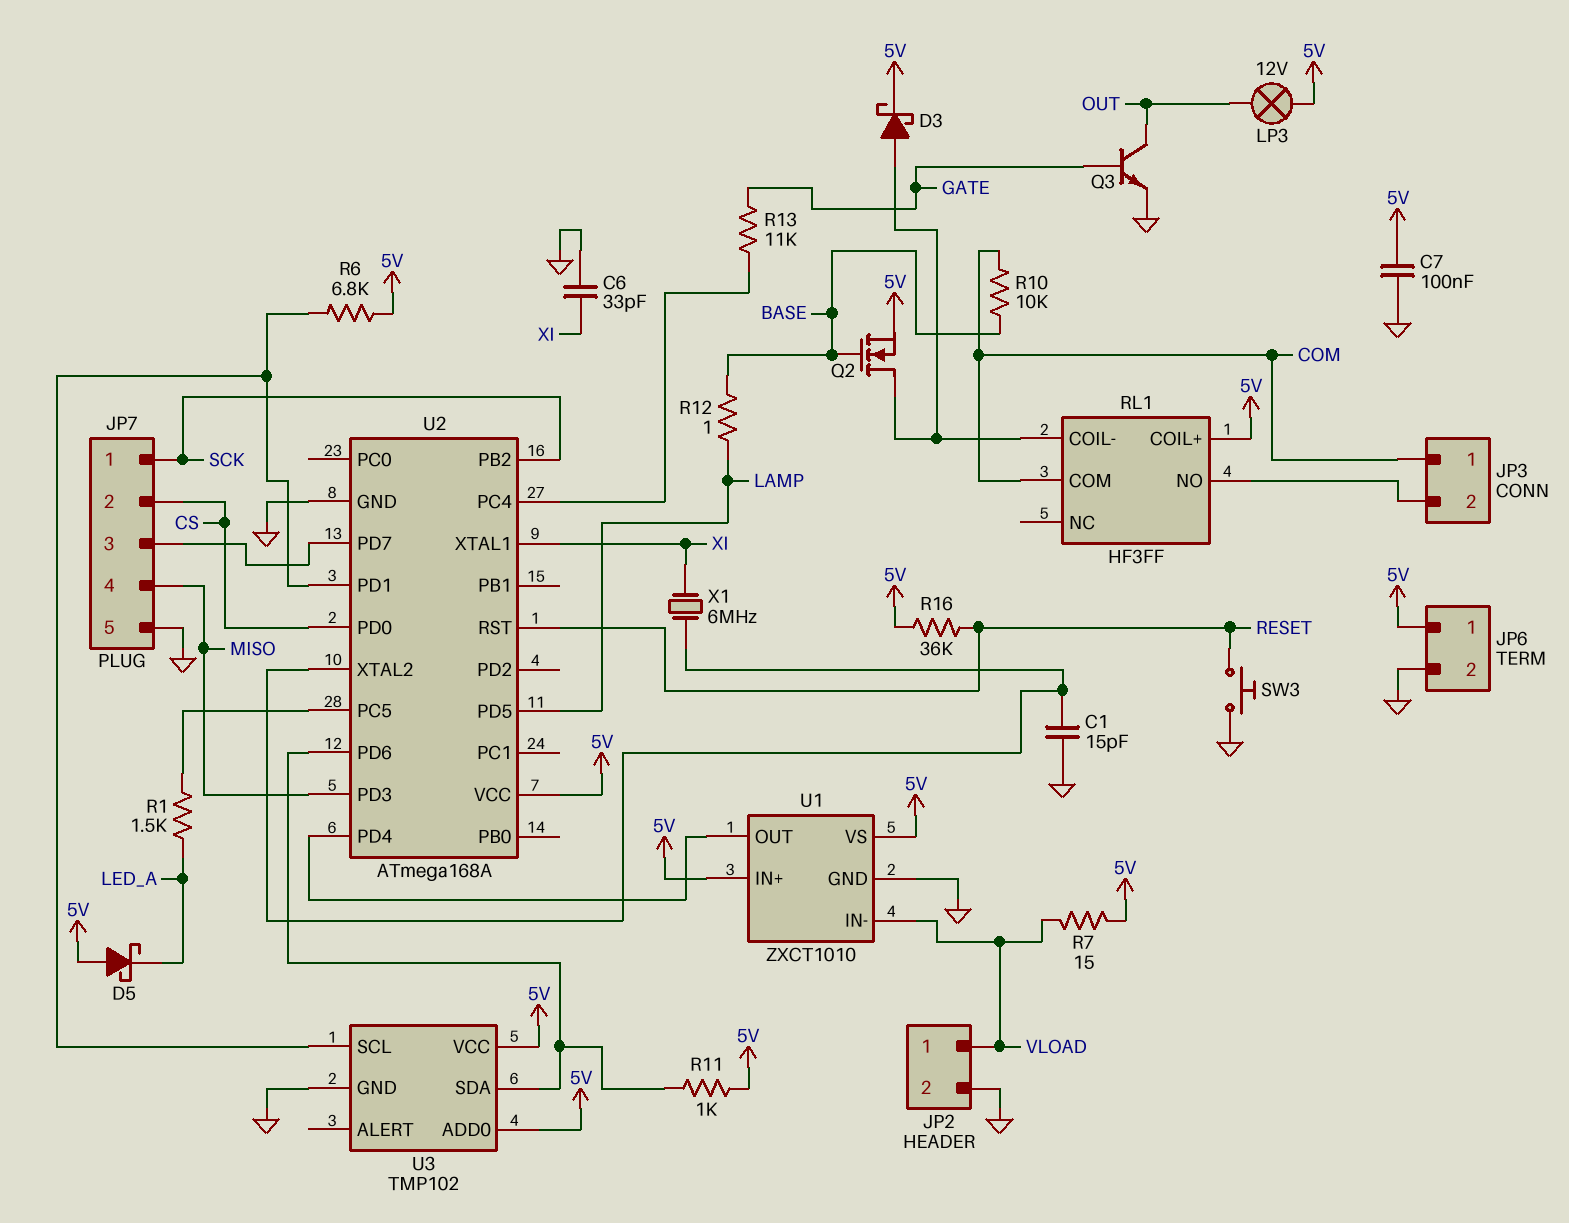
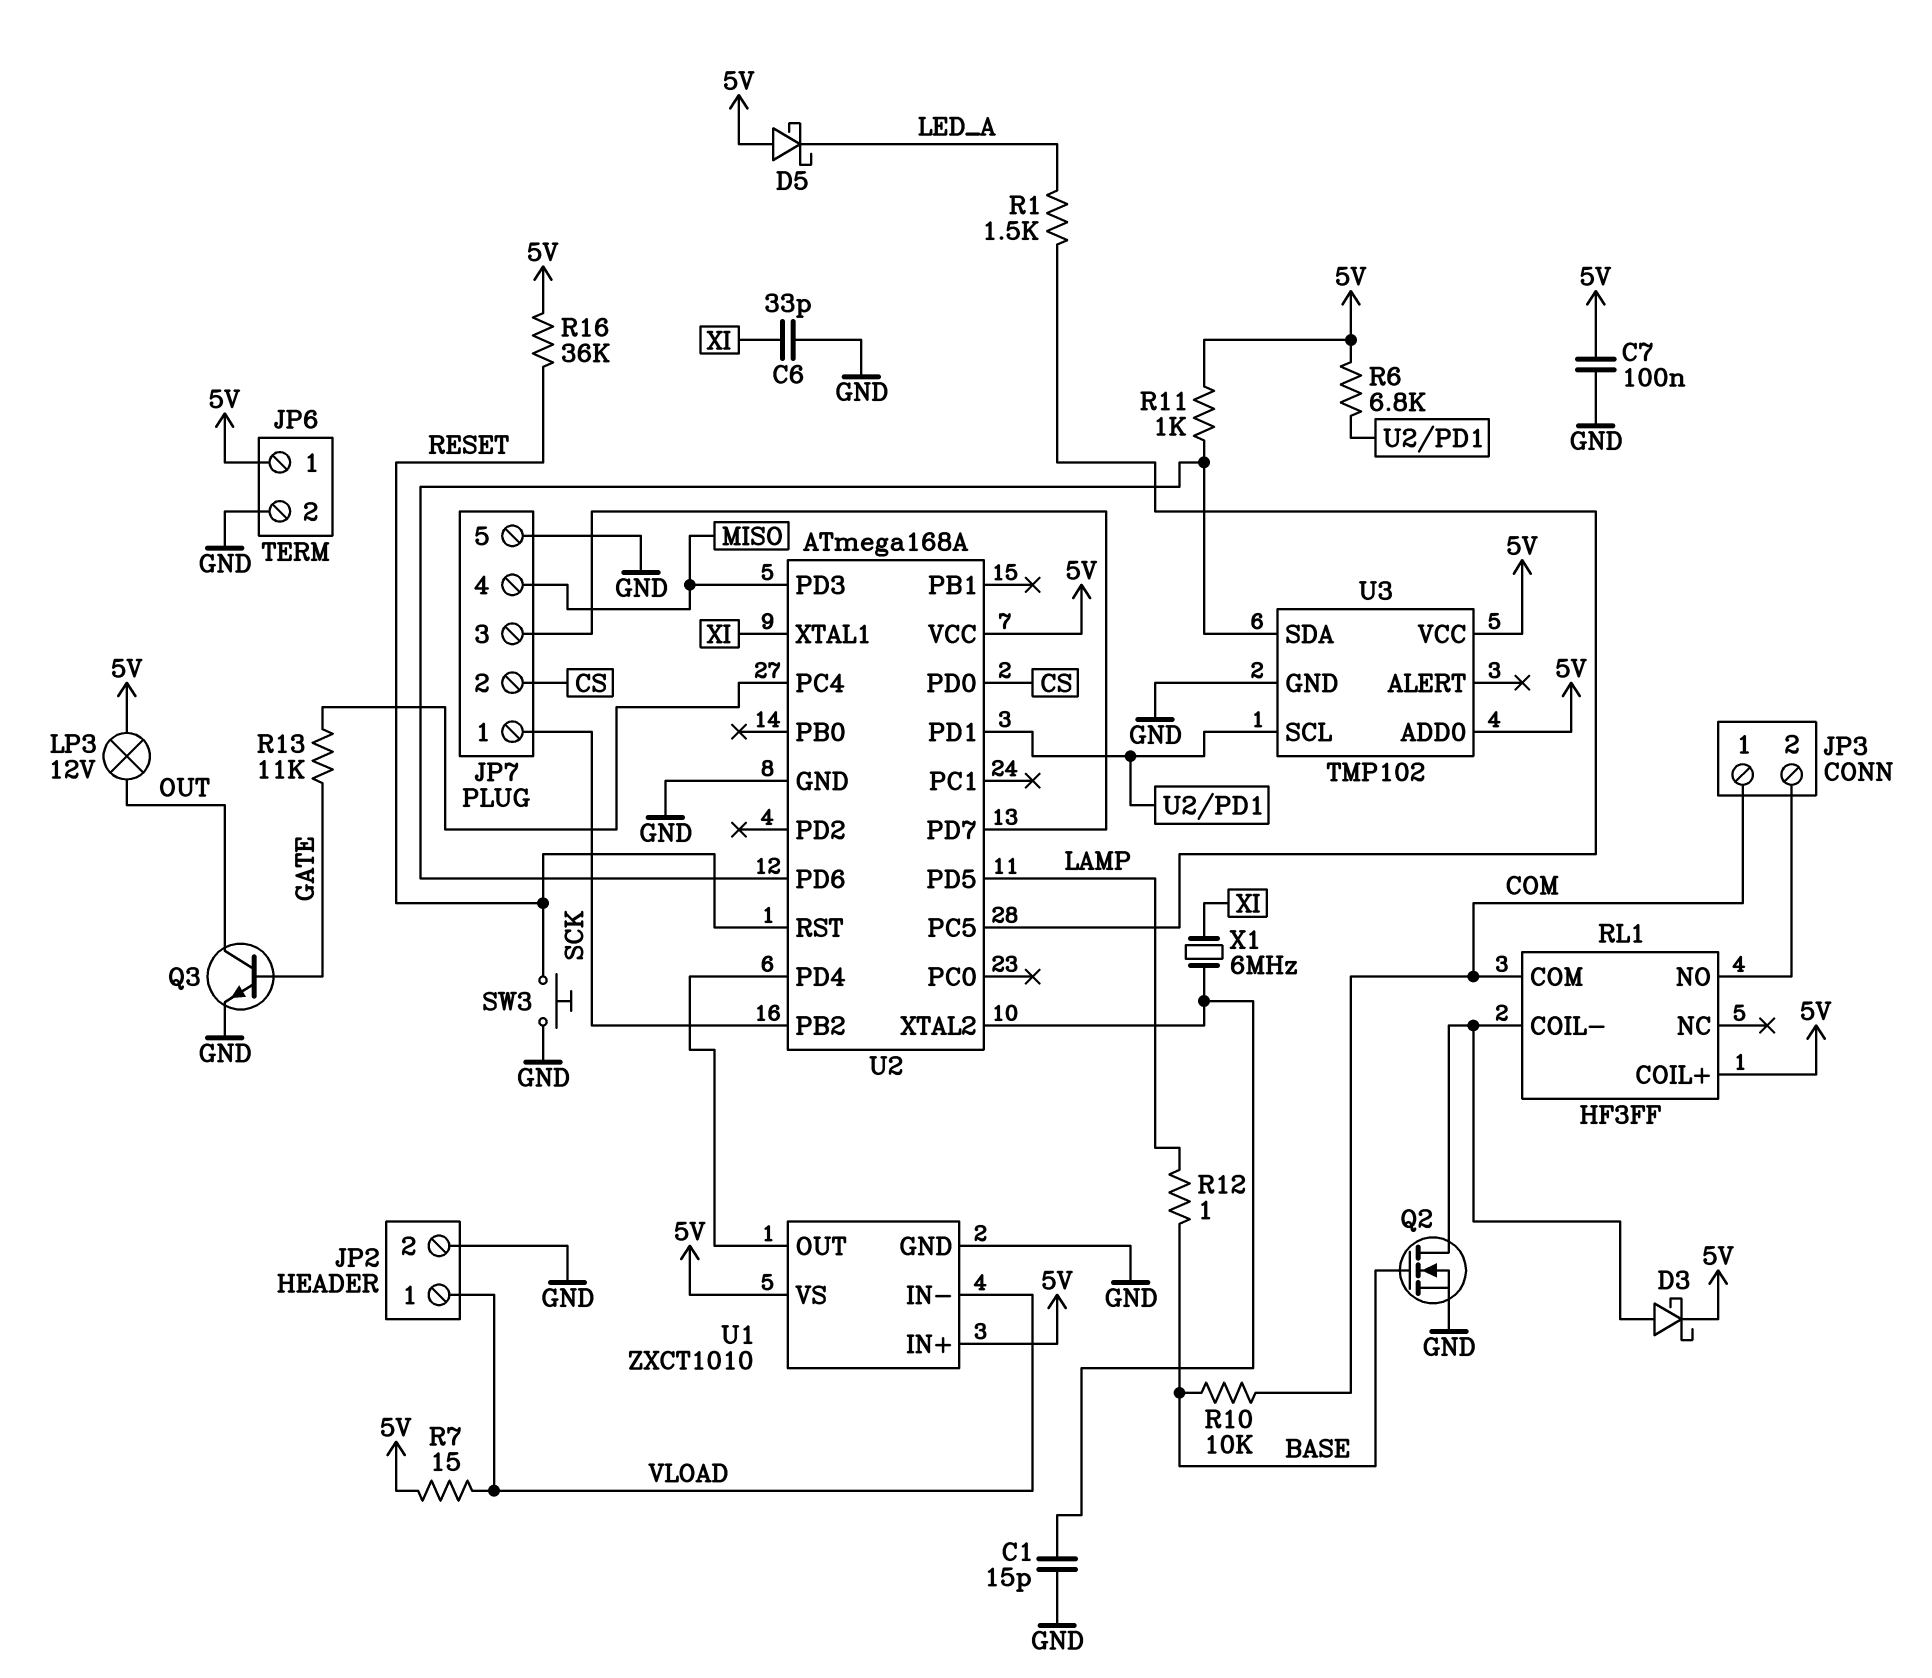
Q2: NMOS (G BASE, D RL1/COIL-, S 5V) -> NMOS (G BASE, D RL1/COIL-, S GND)

